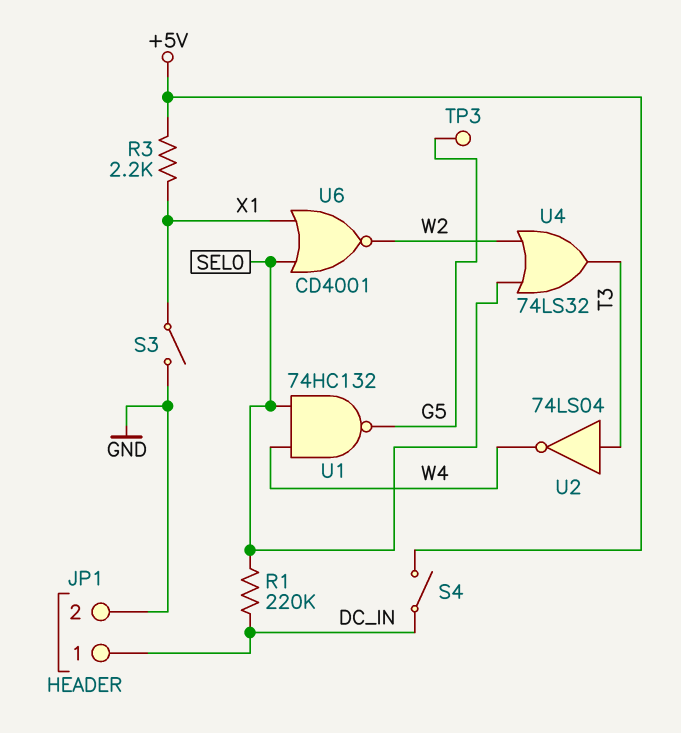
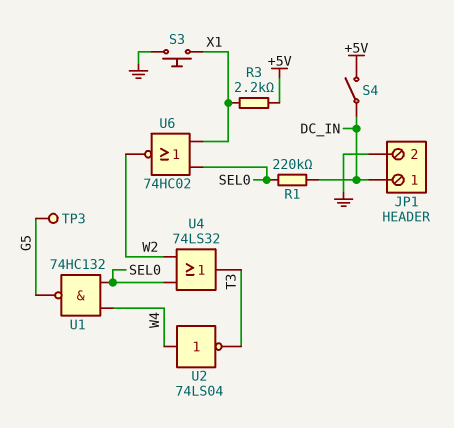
S3: switch (GND, X1) -> button (GND, X1)
U2: NOT 74LS04 (in T3, out W4) -> NOT 74LS04 (in W4, out T3)
U6: NOR CD4001 (in SEL0, in X1, out W2) -> NOR 74HC02 (in SEL0, in X1, out W2)

